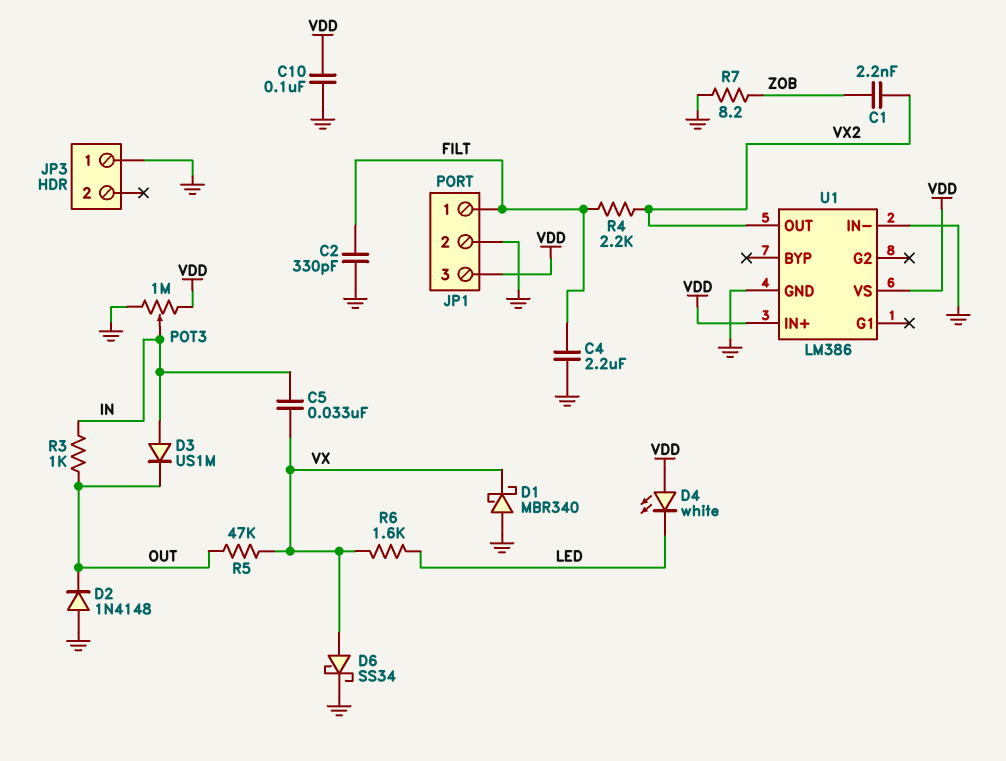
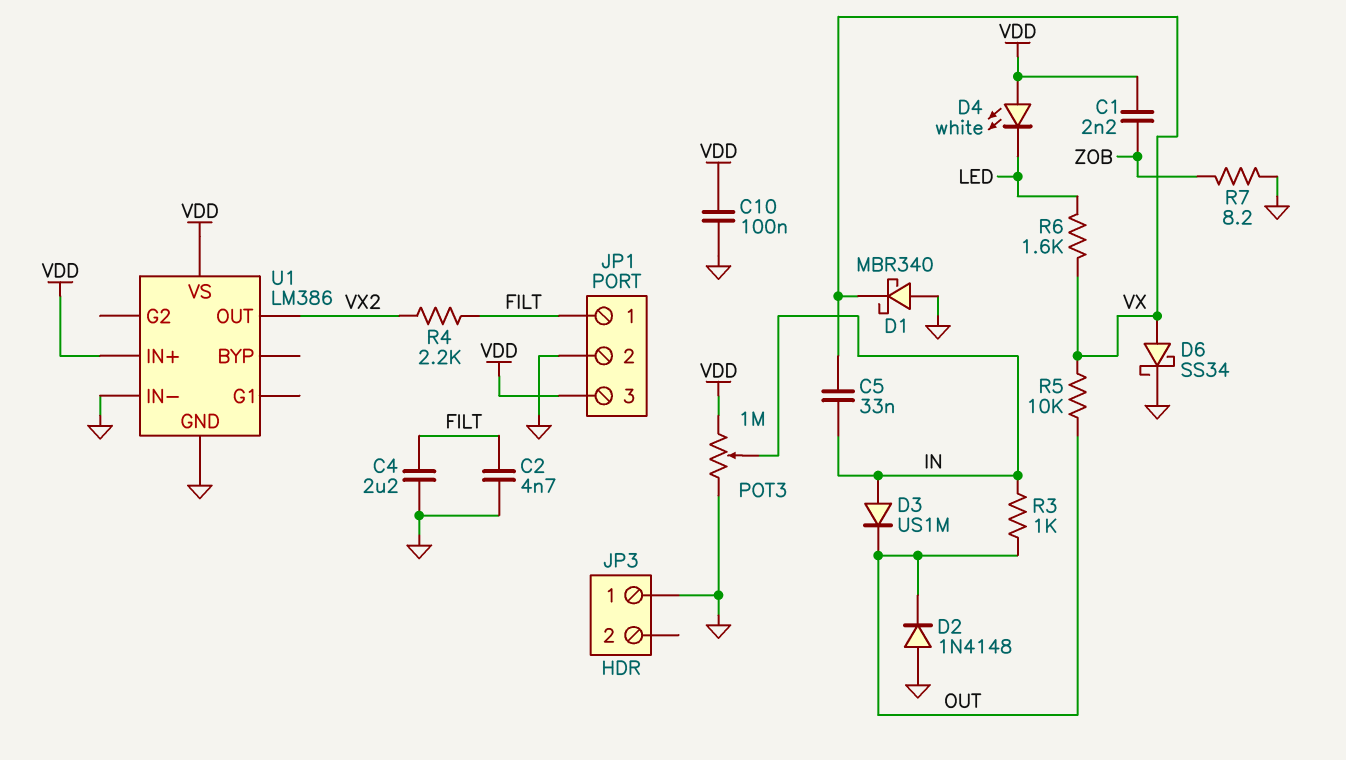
C1: 2.2nF (VX2, ZOB) -> 2.2nF (VDD, ZOB)
C2: 330pF (FILT, GND) -> 4.7nF (FILT, GND)
R5: 47k (OUT, VX) -> 10k (OUT, VX)

